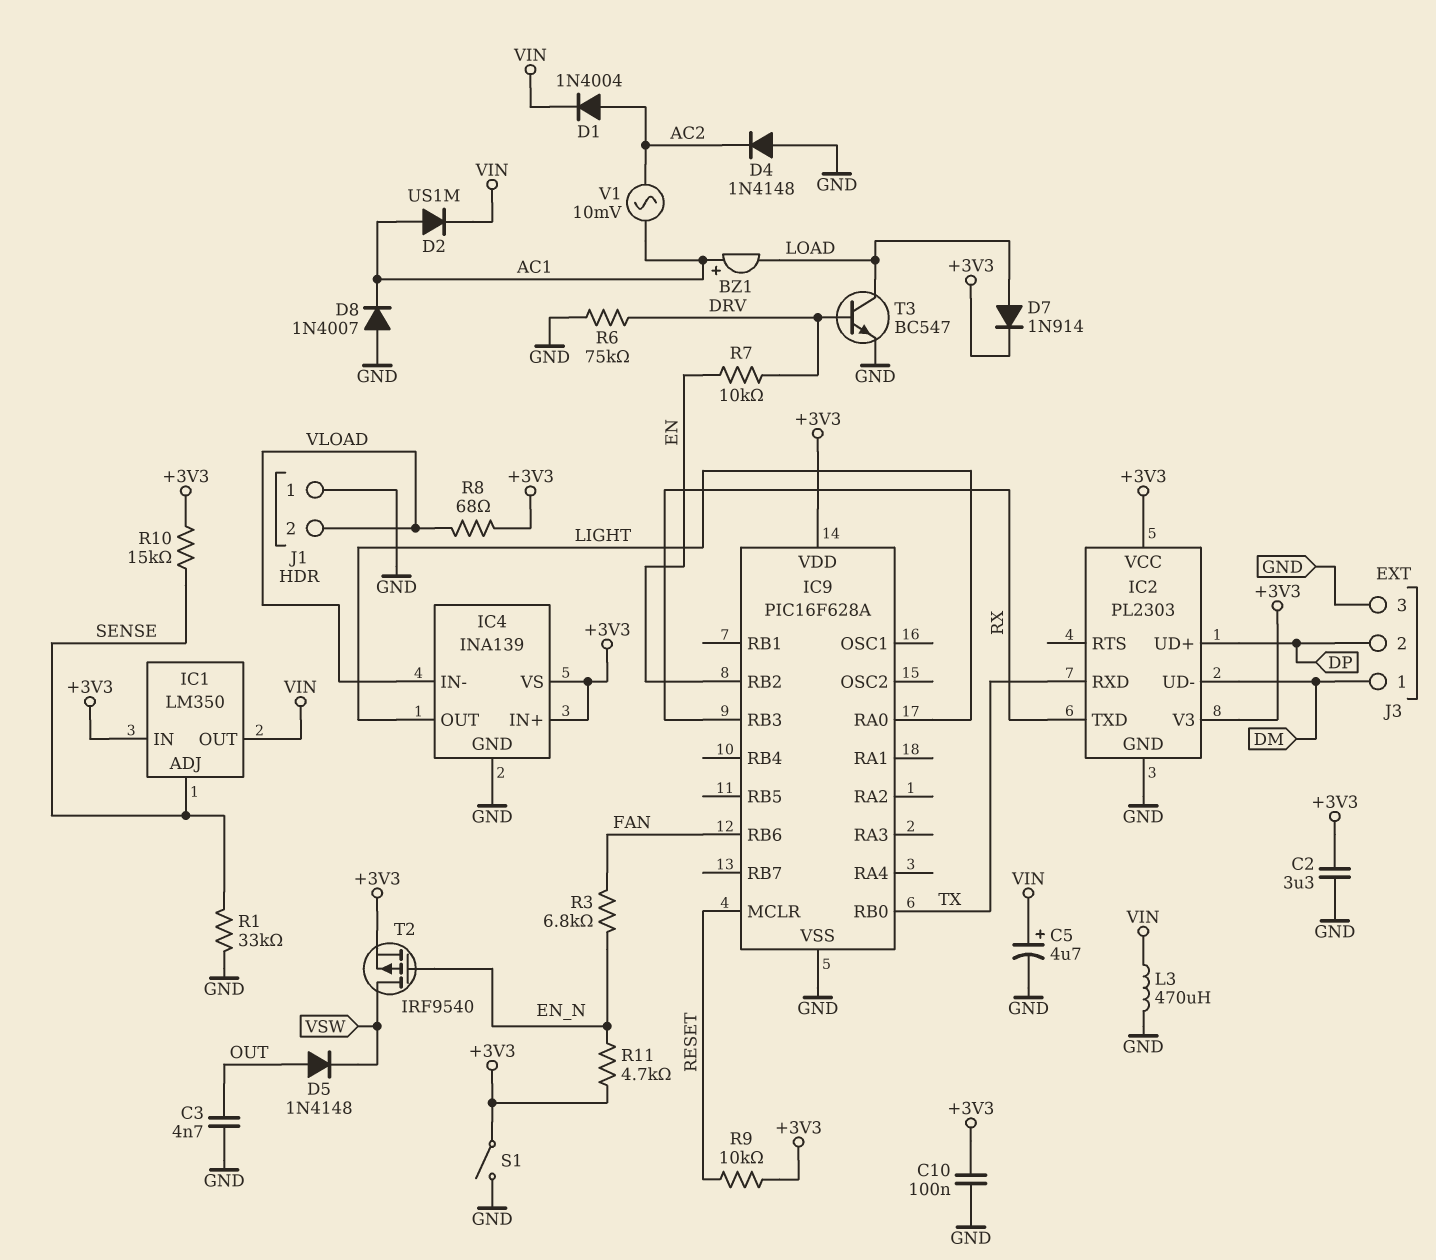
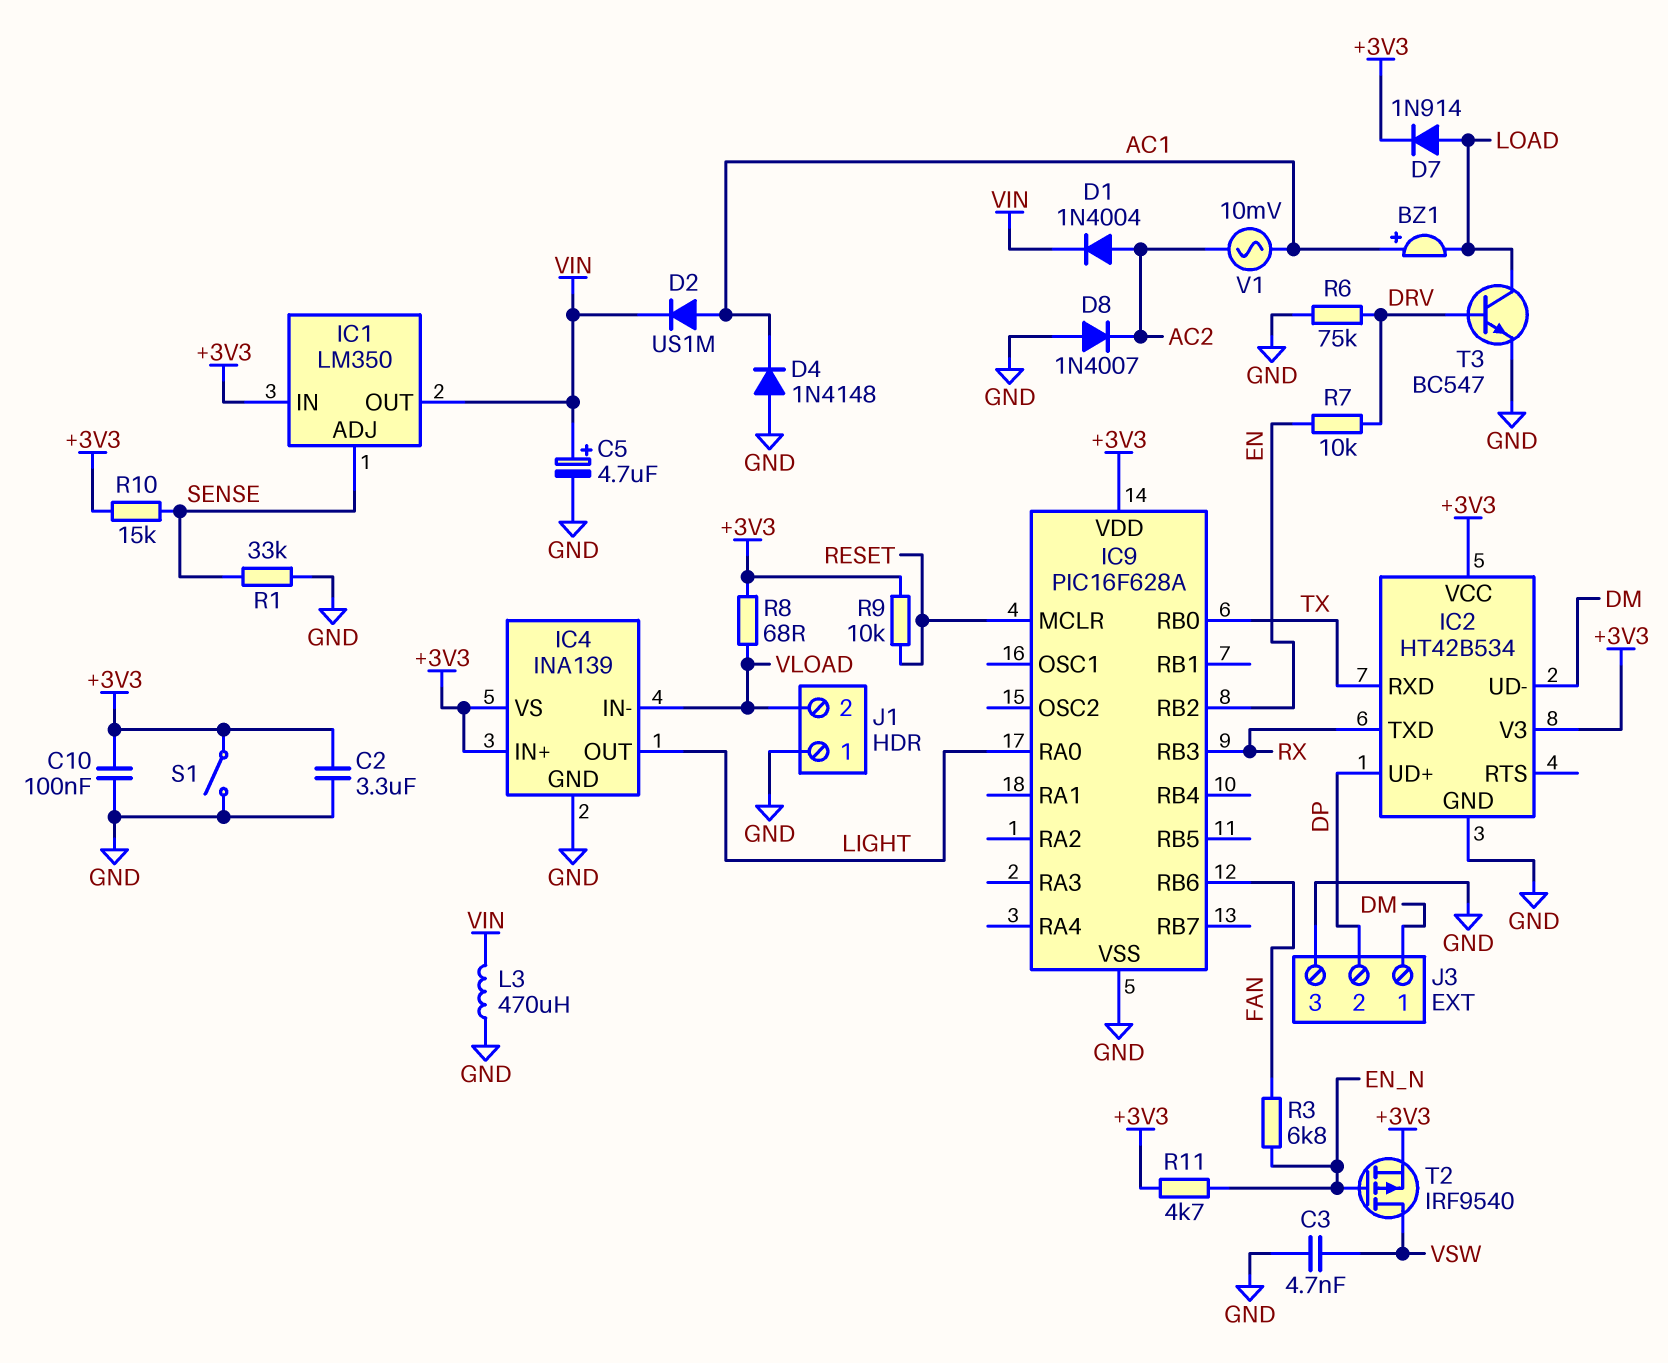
C3: 4.7nF (GND, OUT) -> 4.7nF (GND, VSW)
D4: diode 1N4148 (A GND, K AC2) -> diode 1N4148 (A GND, K AC1)
D5: diode 1N4148 (A OUT, K VSW) -> none
D8: diode 1N4007 (A GND, K AC1) -> diode 1N4007 (A GND, K AC2)
IC2: PL2303 -> HT42B534

